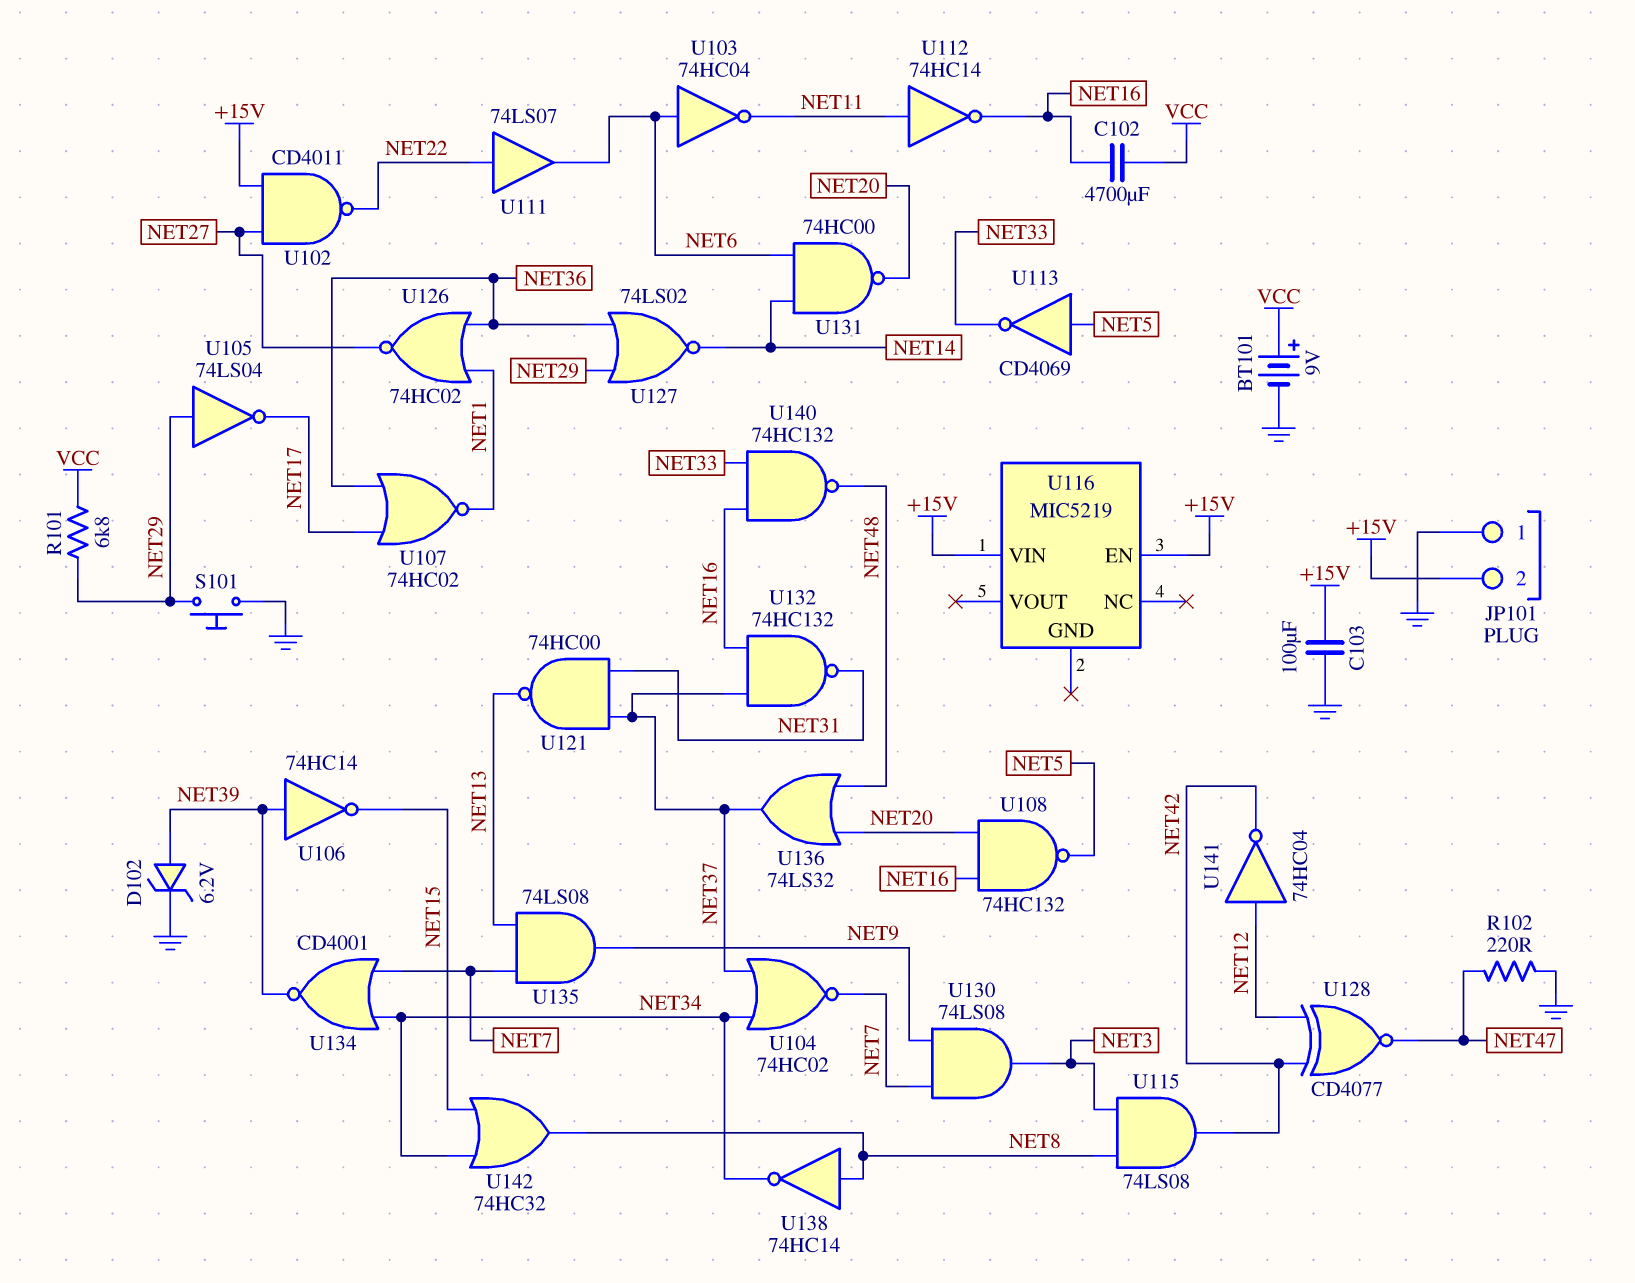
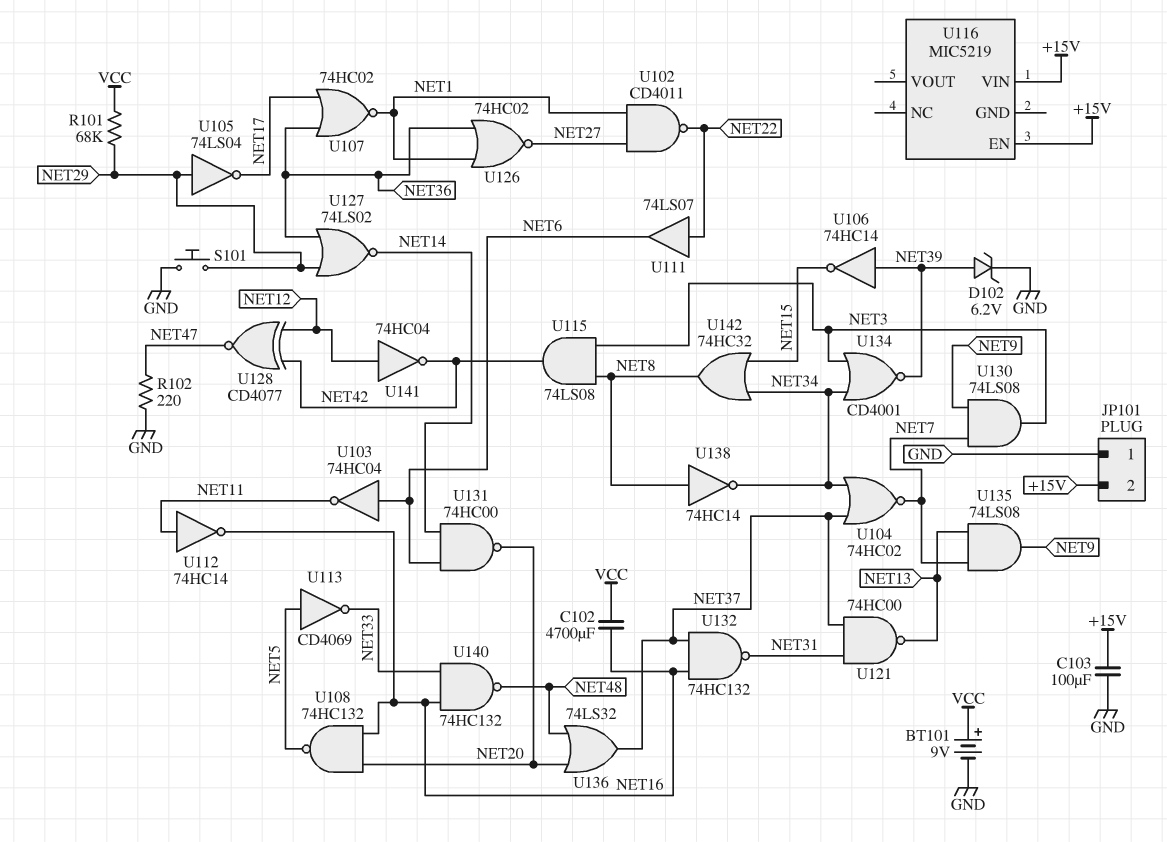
R101: 6.8k (NET29, VCC) -> 68k (NET29, VCC)
U102: NAND CD4011 (in +15V, in NET27, out NET22) -> NAND CD4011 (in NET1, in NET27, out NET22)
U134: NOR CD4001 (in NET7, in NET34, out NET39) -> NOR CD4001 (in NET3, in NET34, out NET39)

